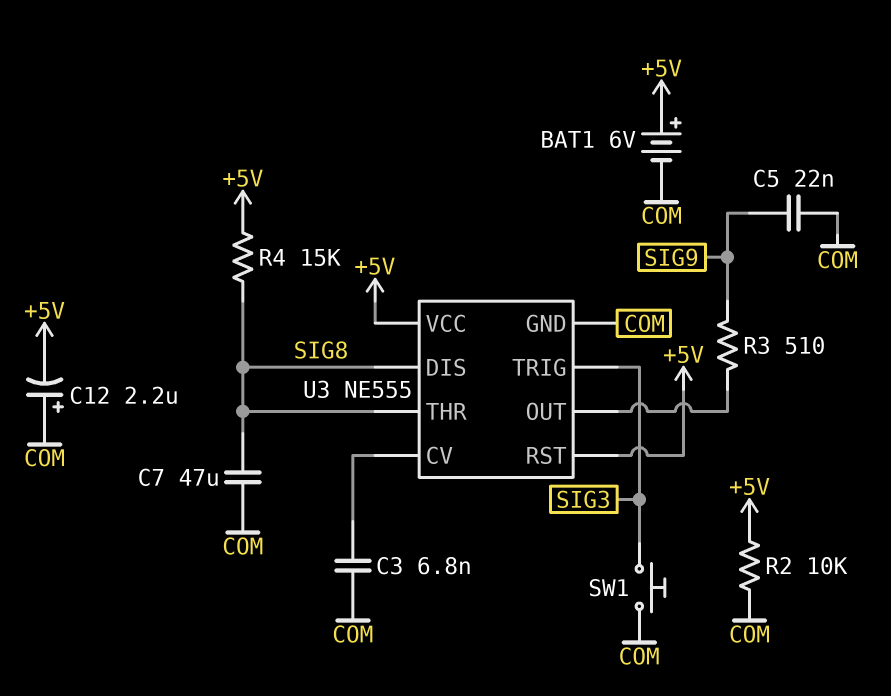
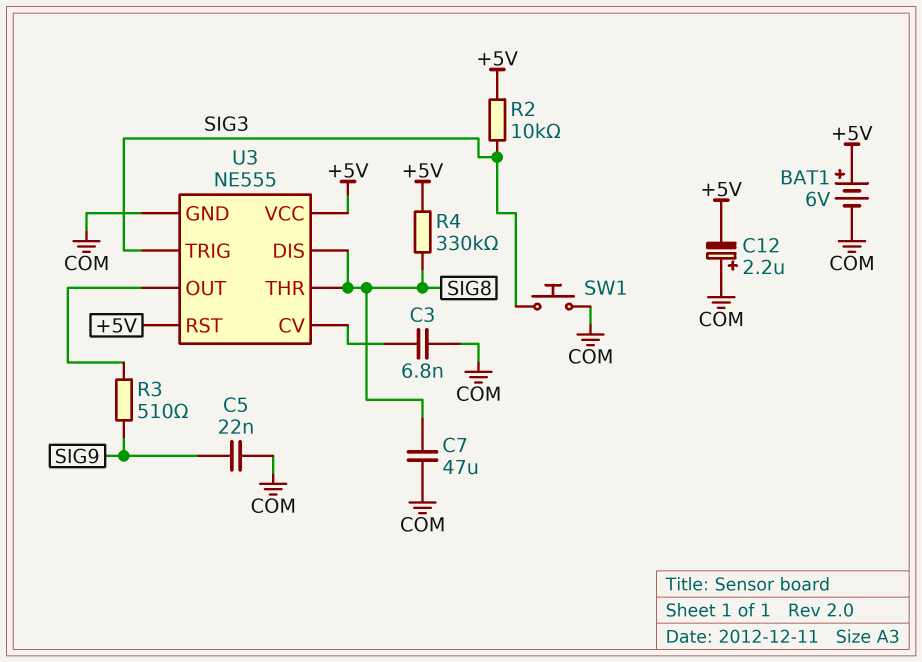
R2: 10k (+5V, COM) -> 10k (+5V, SIG3)
R4: 15k (+5V, SIG8) -> 330k (+5V, SIG8)

